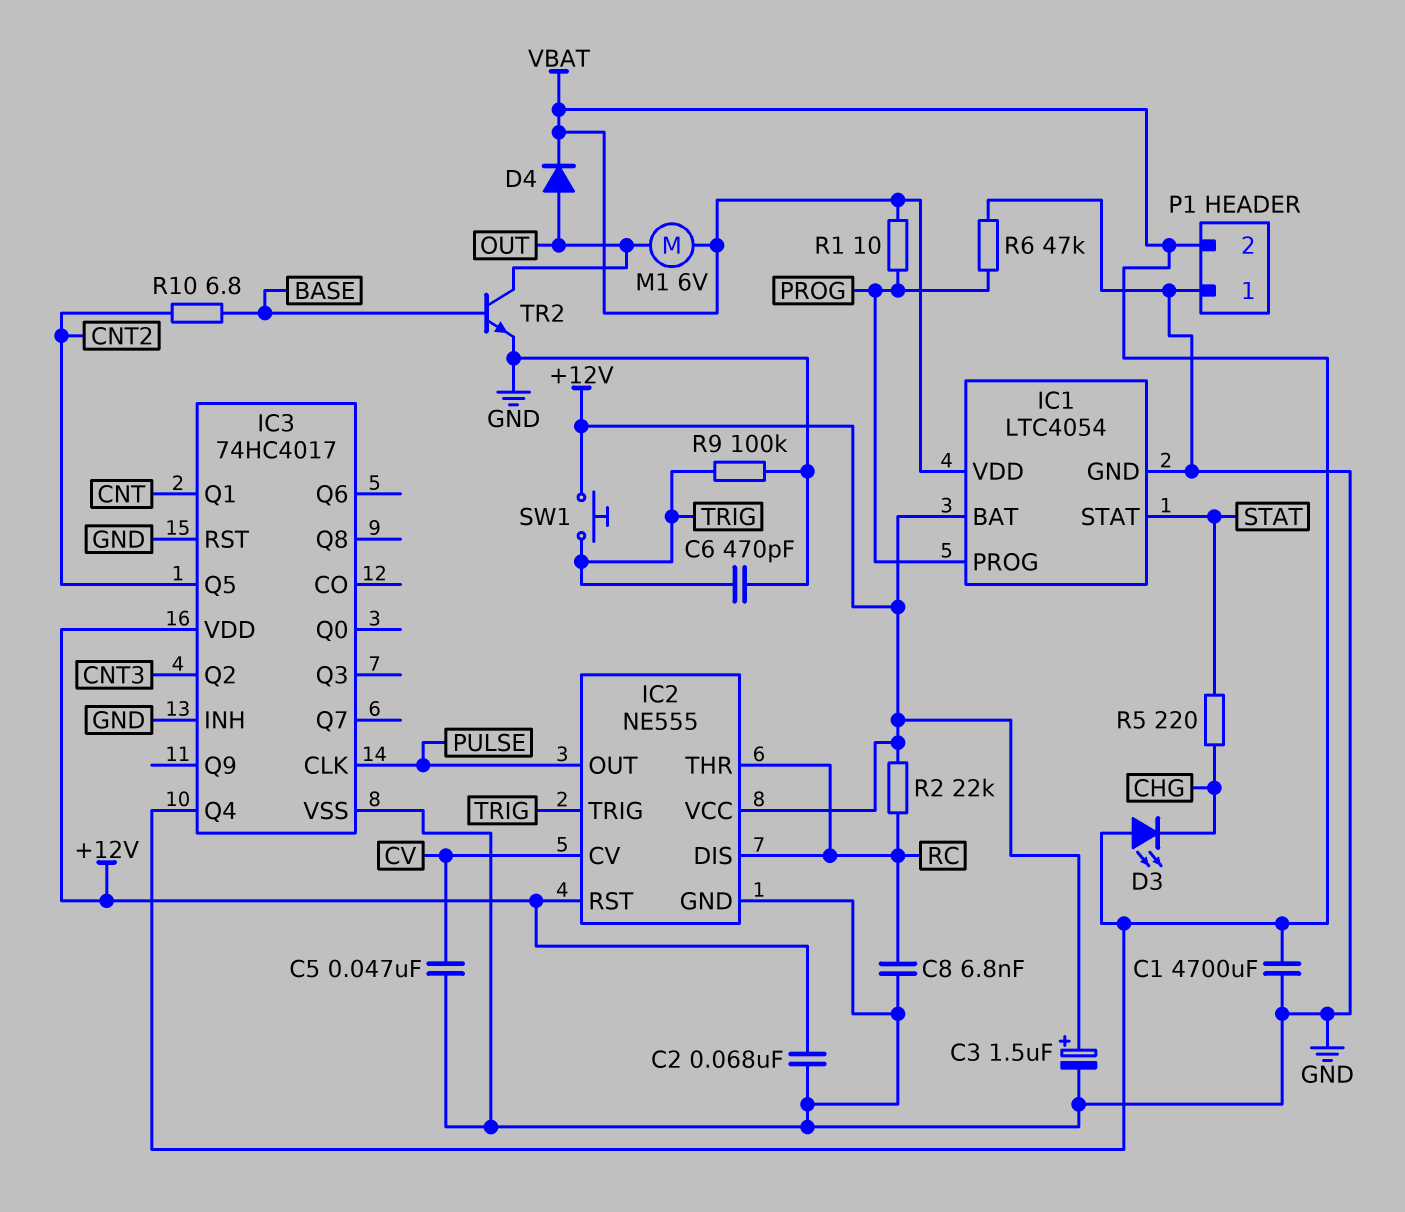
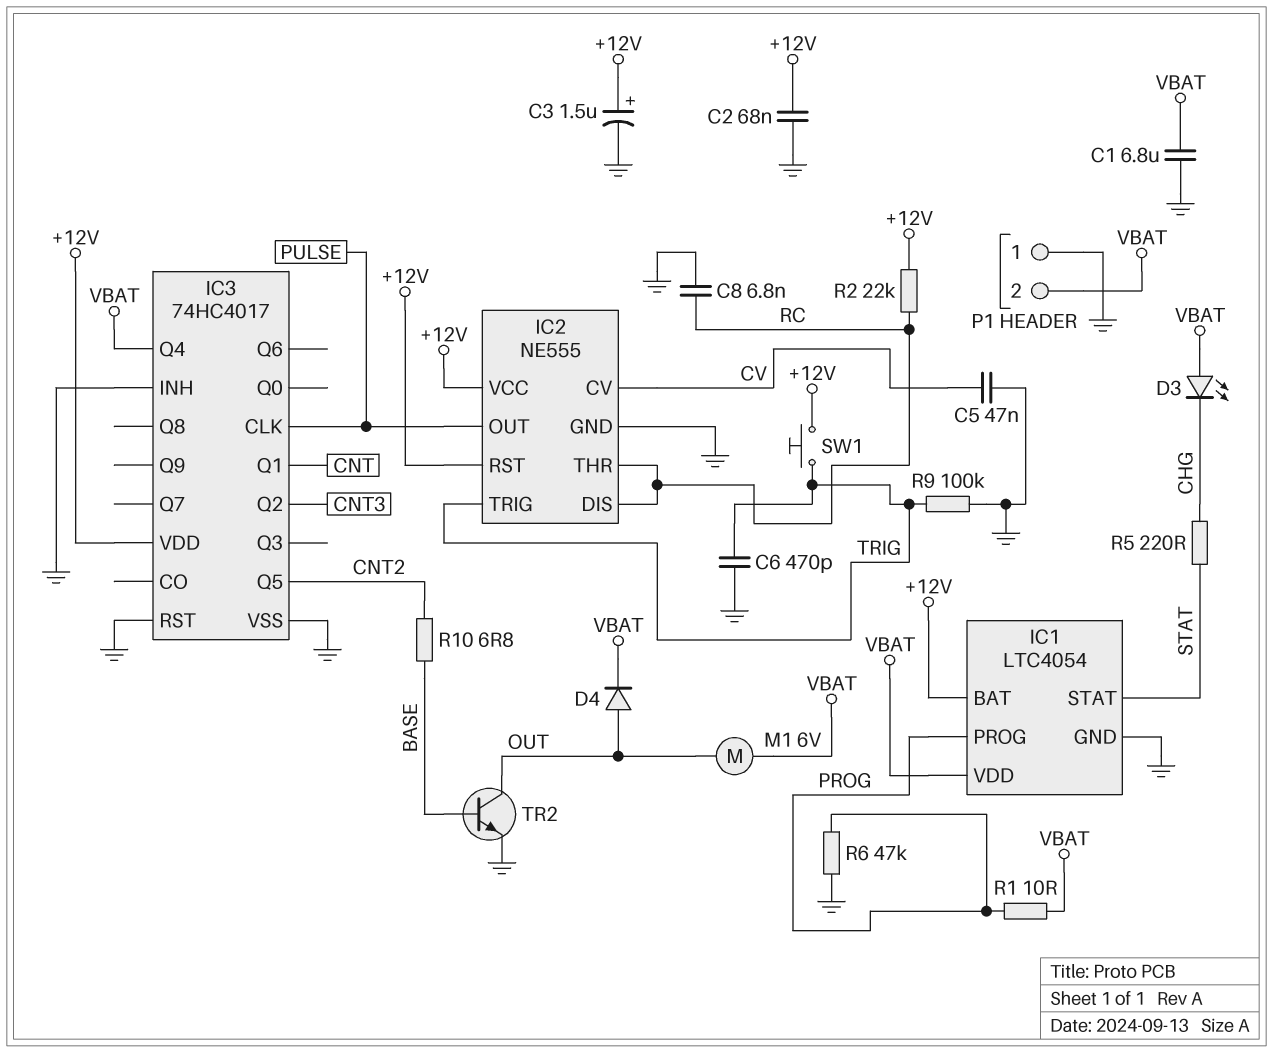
C1: 4700uF (GND, VBAT) -> 6.8uF (GND, VBAT)

